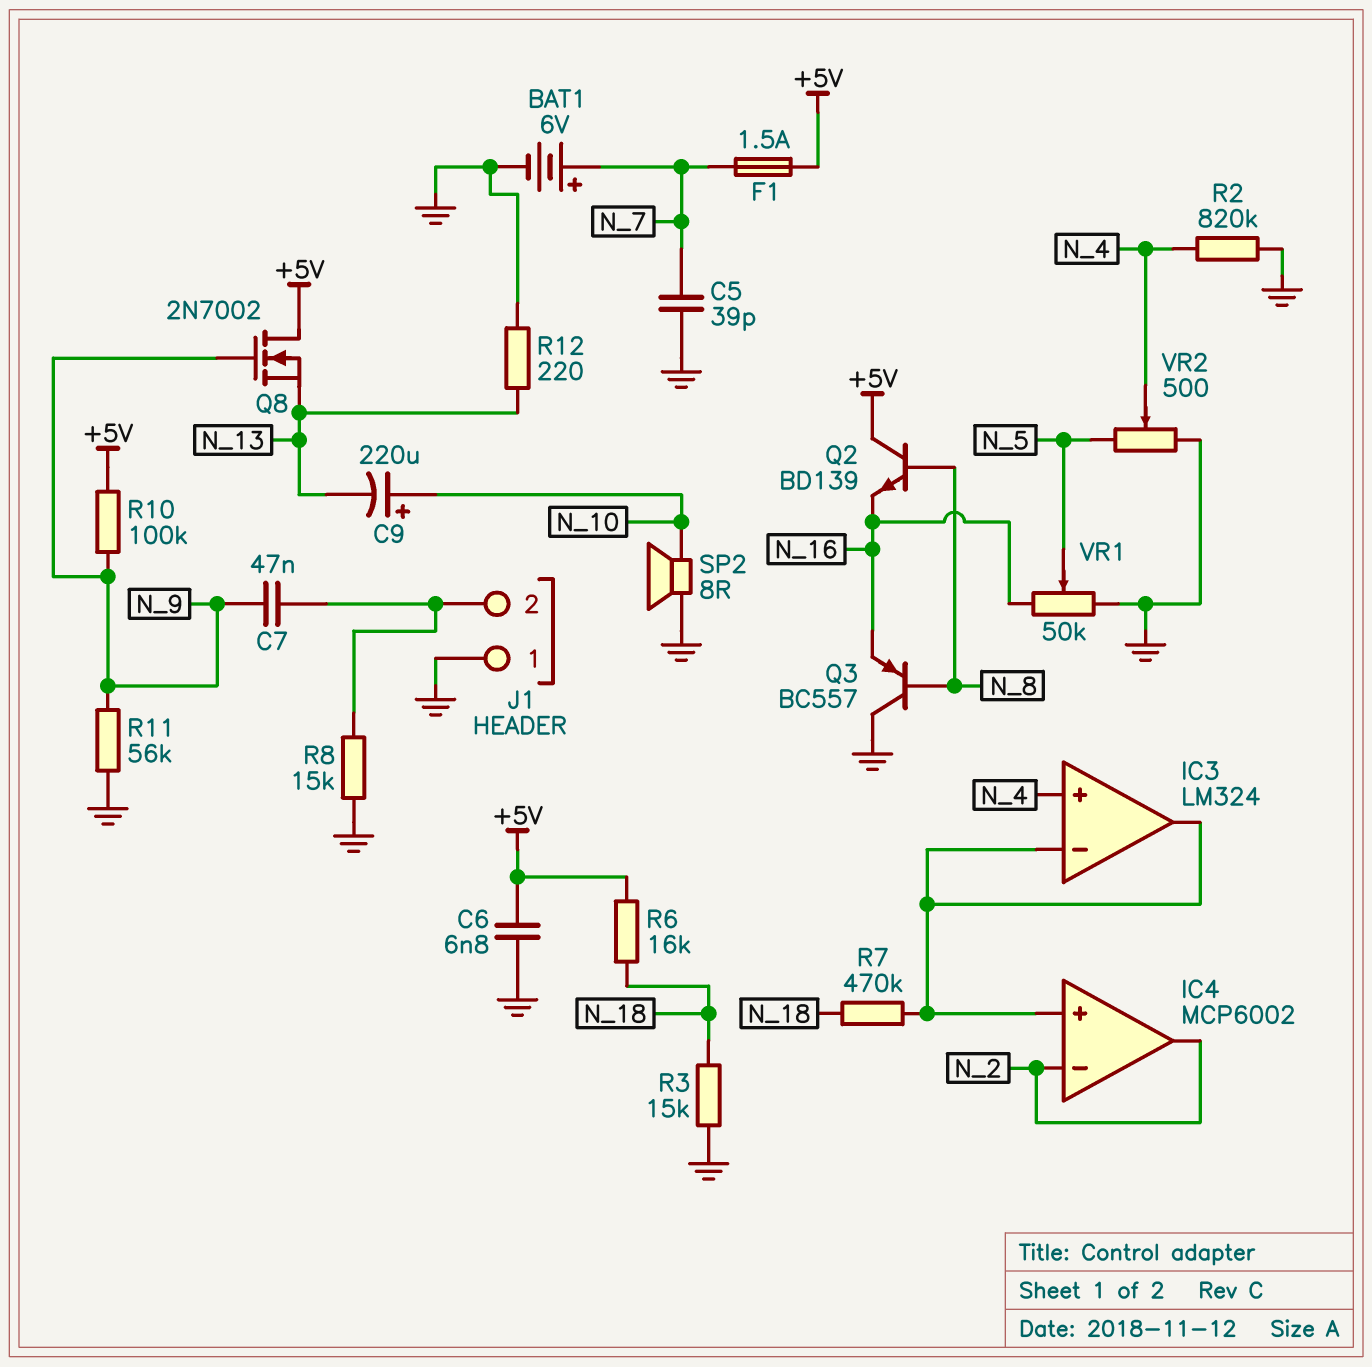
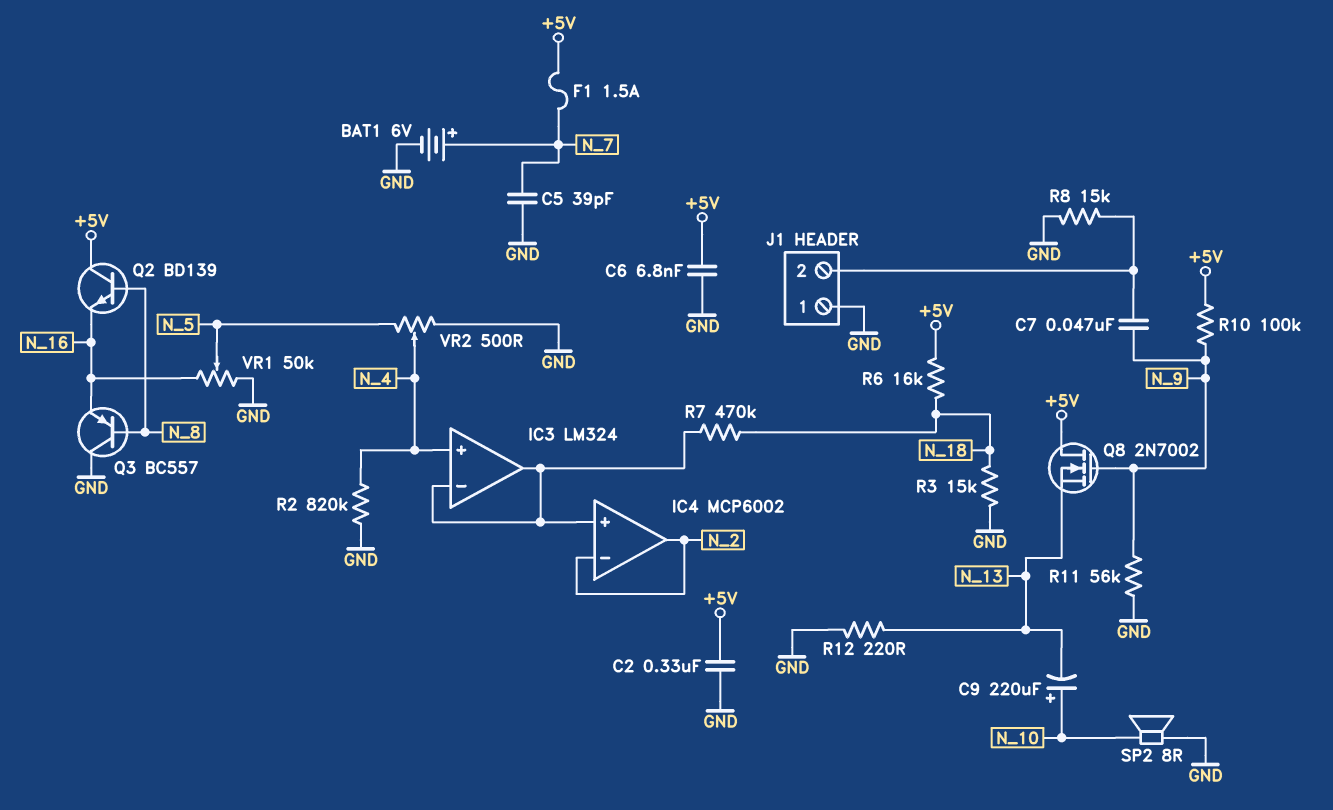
C2: none -> 330nF (+5V, GND)

